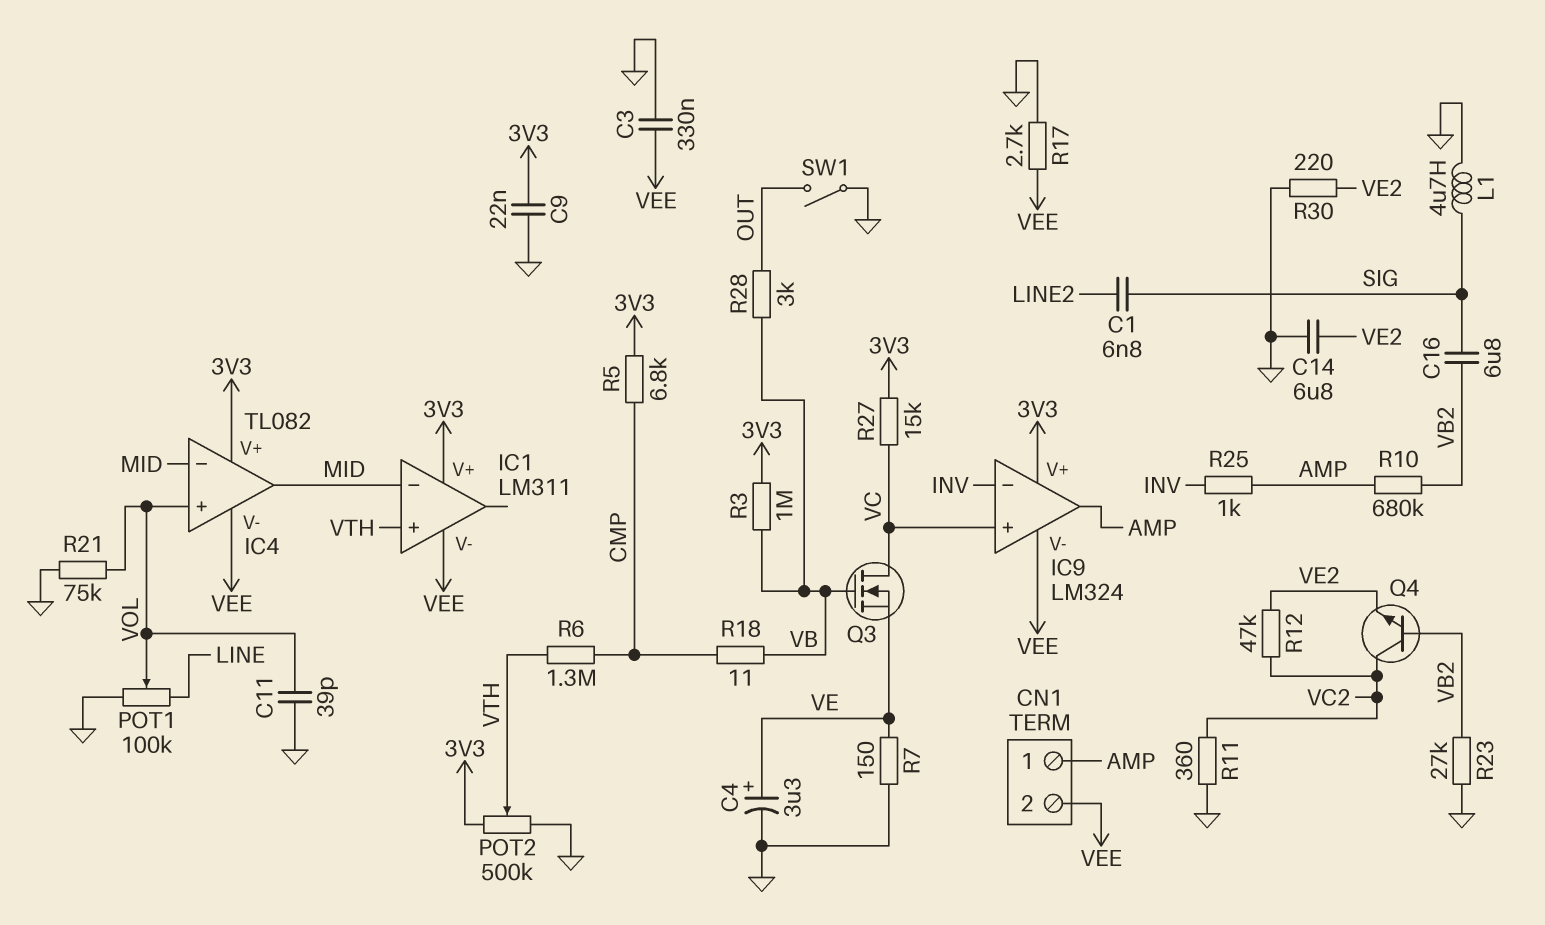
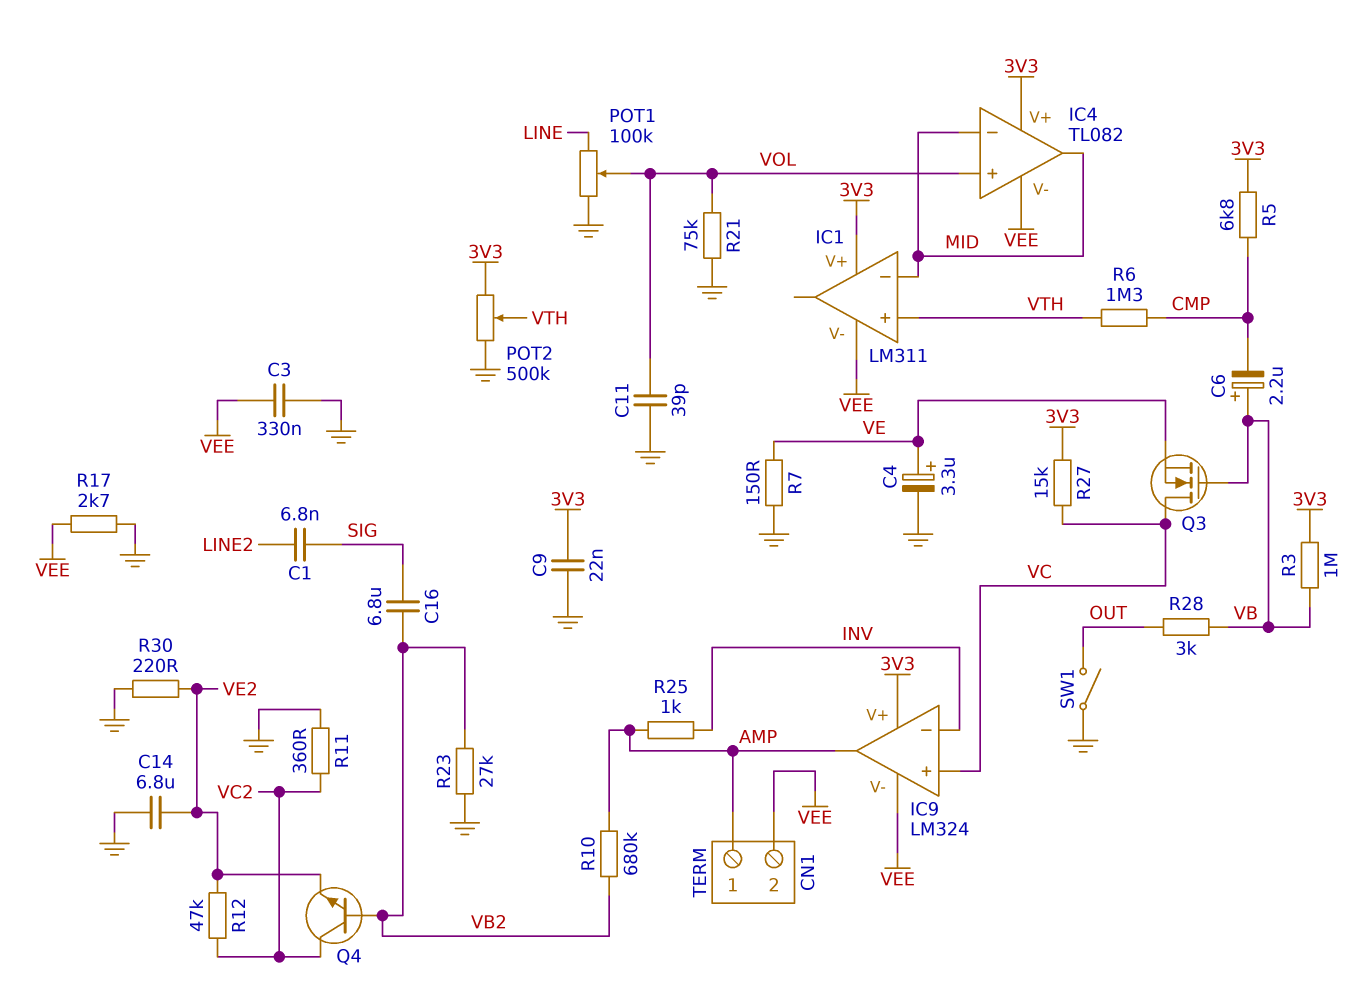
C6: none -> 2.2uF (plus VB, minus CMP)
L1: 4.7uH (GND, SIG) -> none
R18: 11 (CMP, VB) -> none

